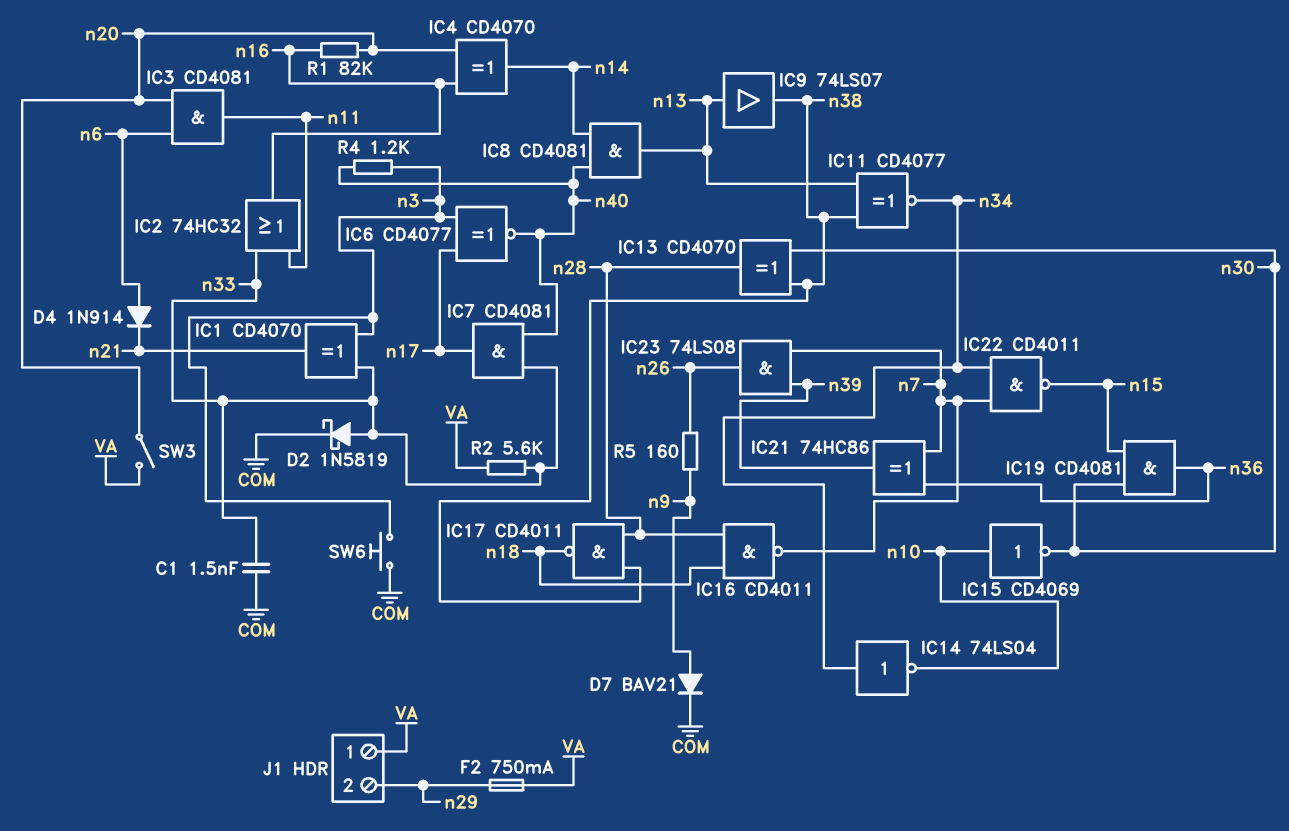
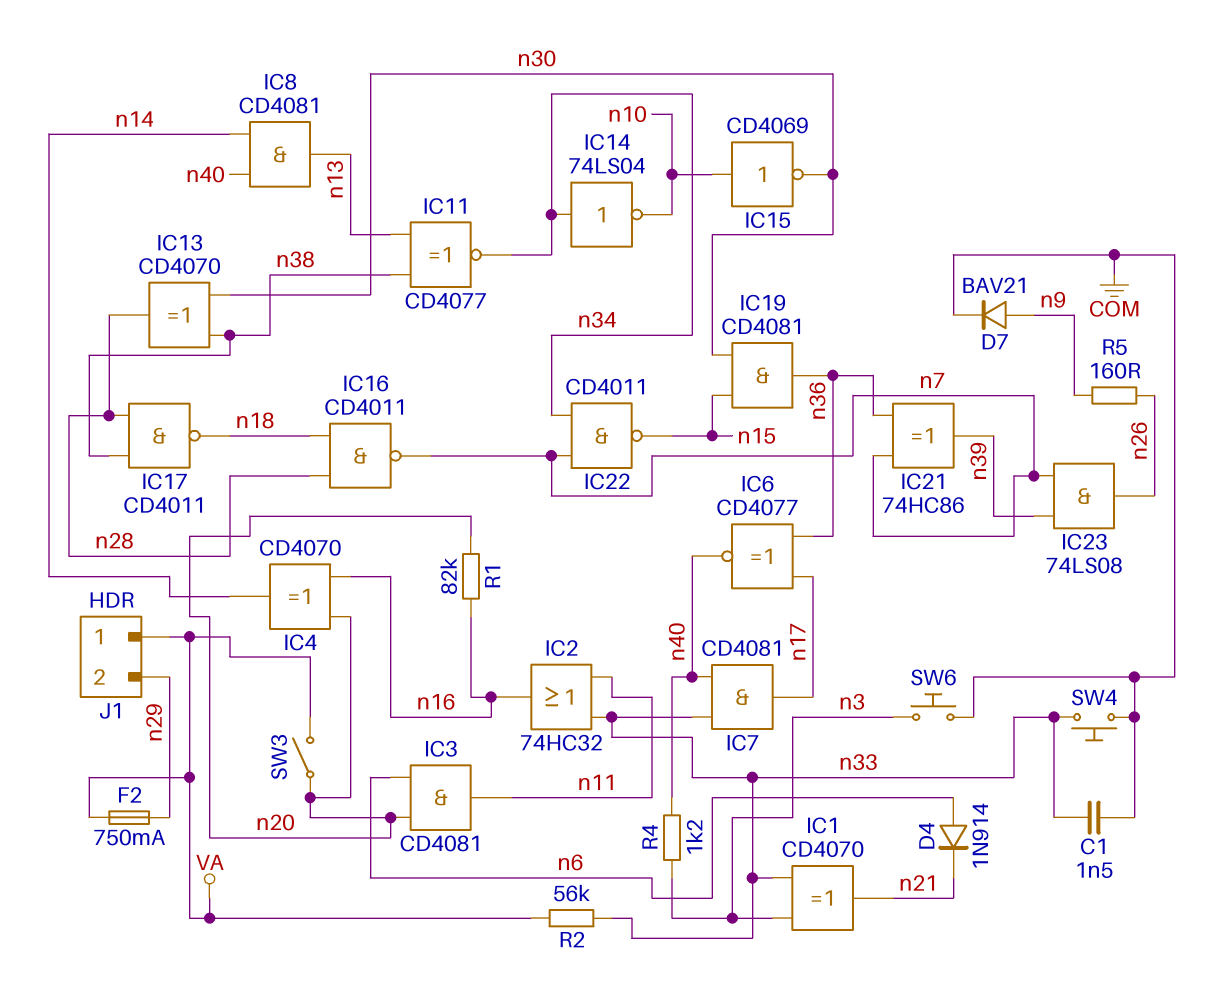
D2: schottky 1N5819 (A n33, K COM) -> none
IC6: XNOR CD4077 (in n3, in n17, out n40) -> XNOR CD4077 (in n17, in n36, out n40)
IC9: buffer 74LS07 (in n13, out n38) -> none
R2: 5.6k (VA, n33) -> 56k (VA, n33)
SW4: none -> button (COM, n33)

